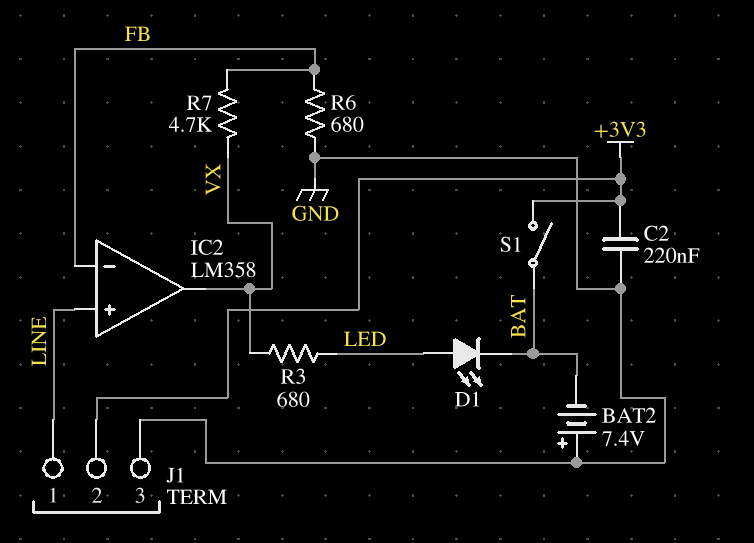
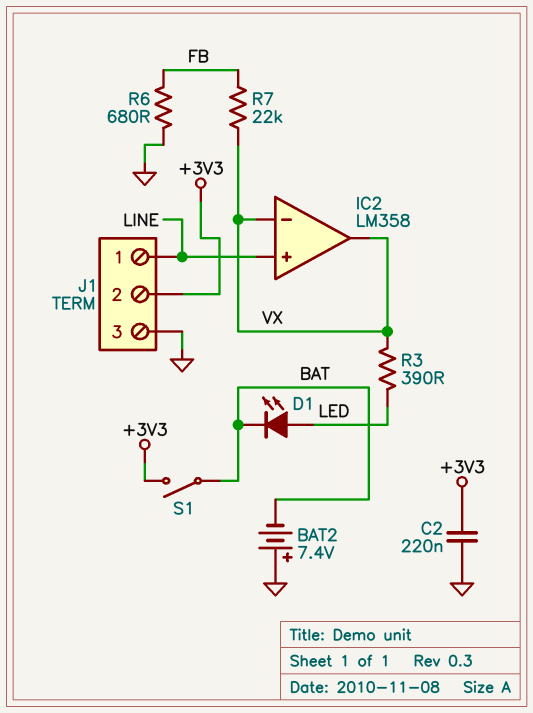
IC2 pin in-: FB -> VX
R3: 680 (LED, VX) -> 390 (LED, VX)
R7: 4.7k (FB, VX) -> 22k (FB, VX)

